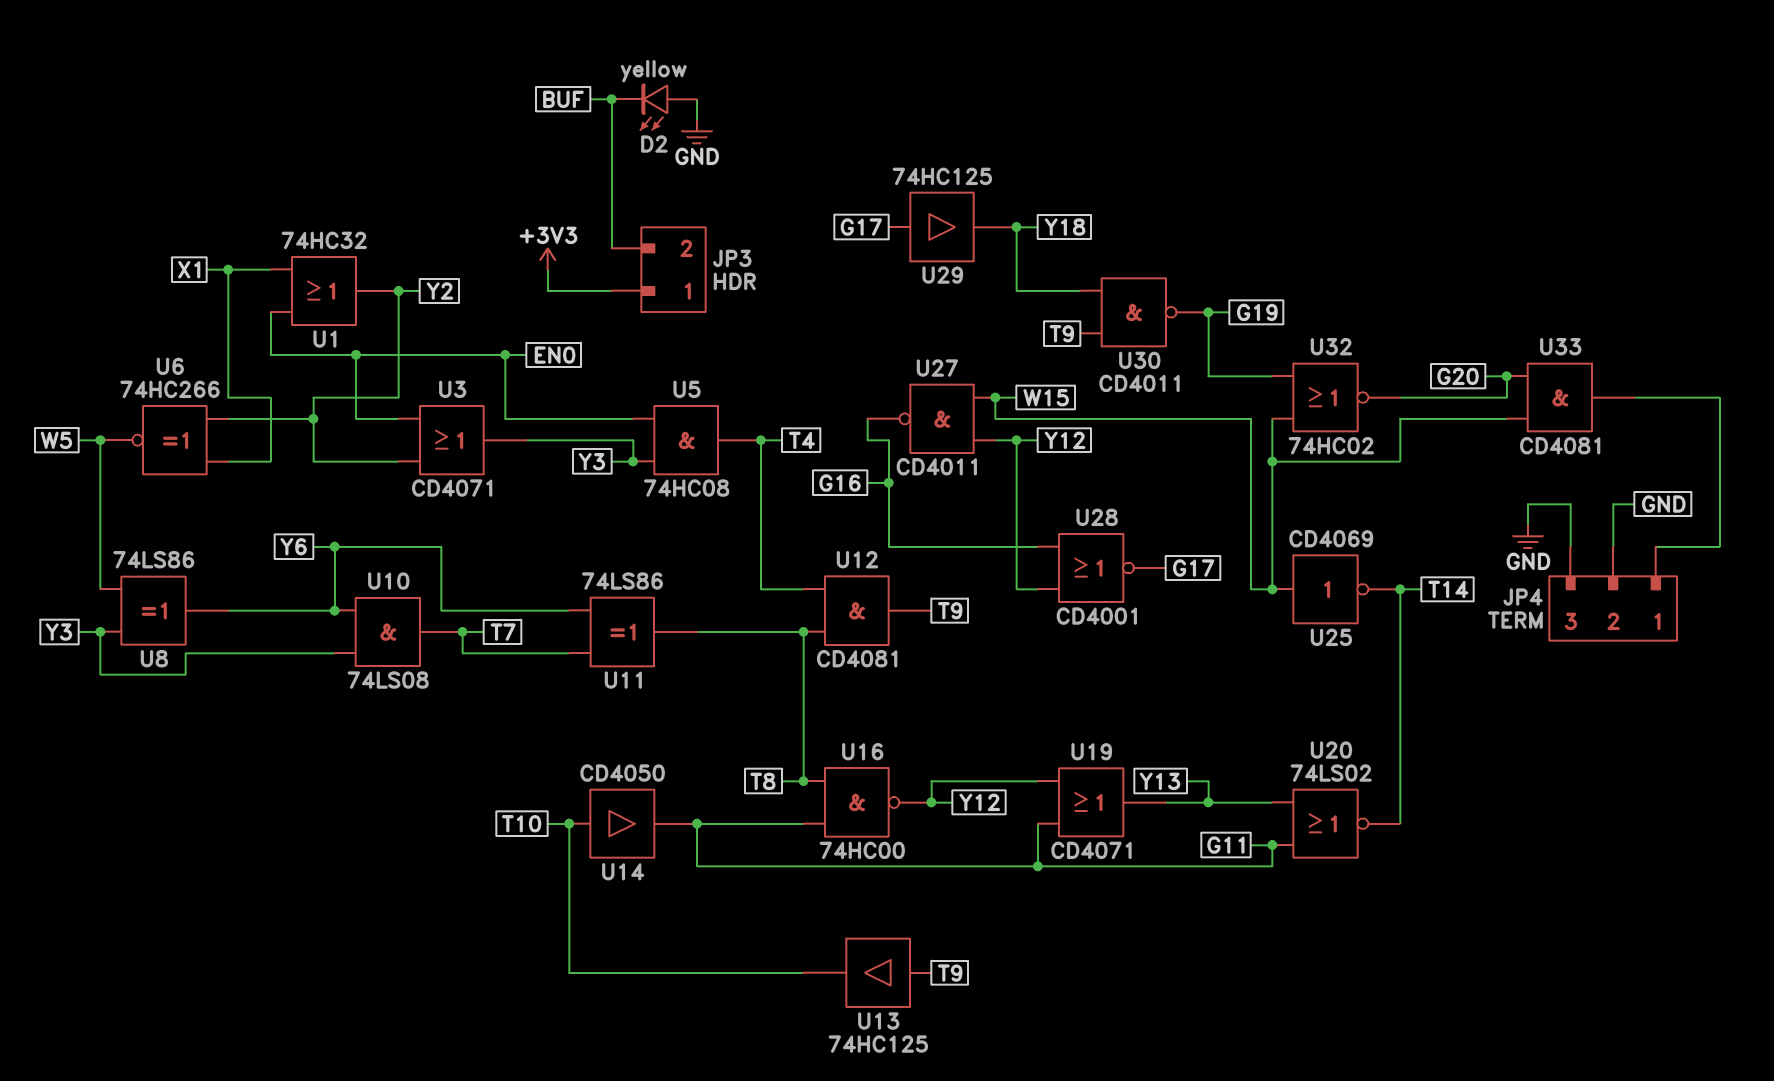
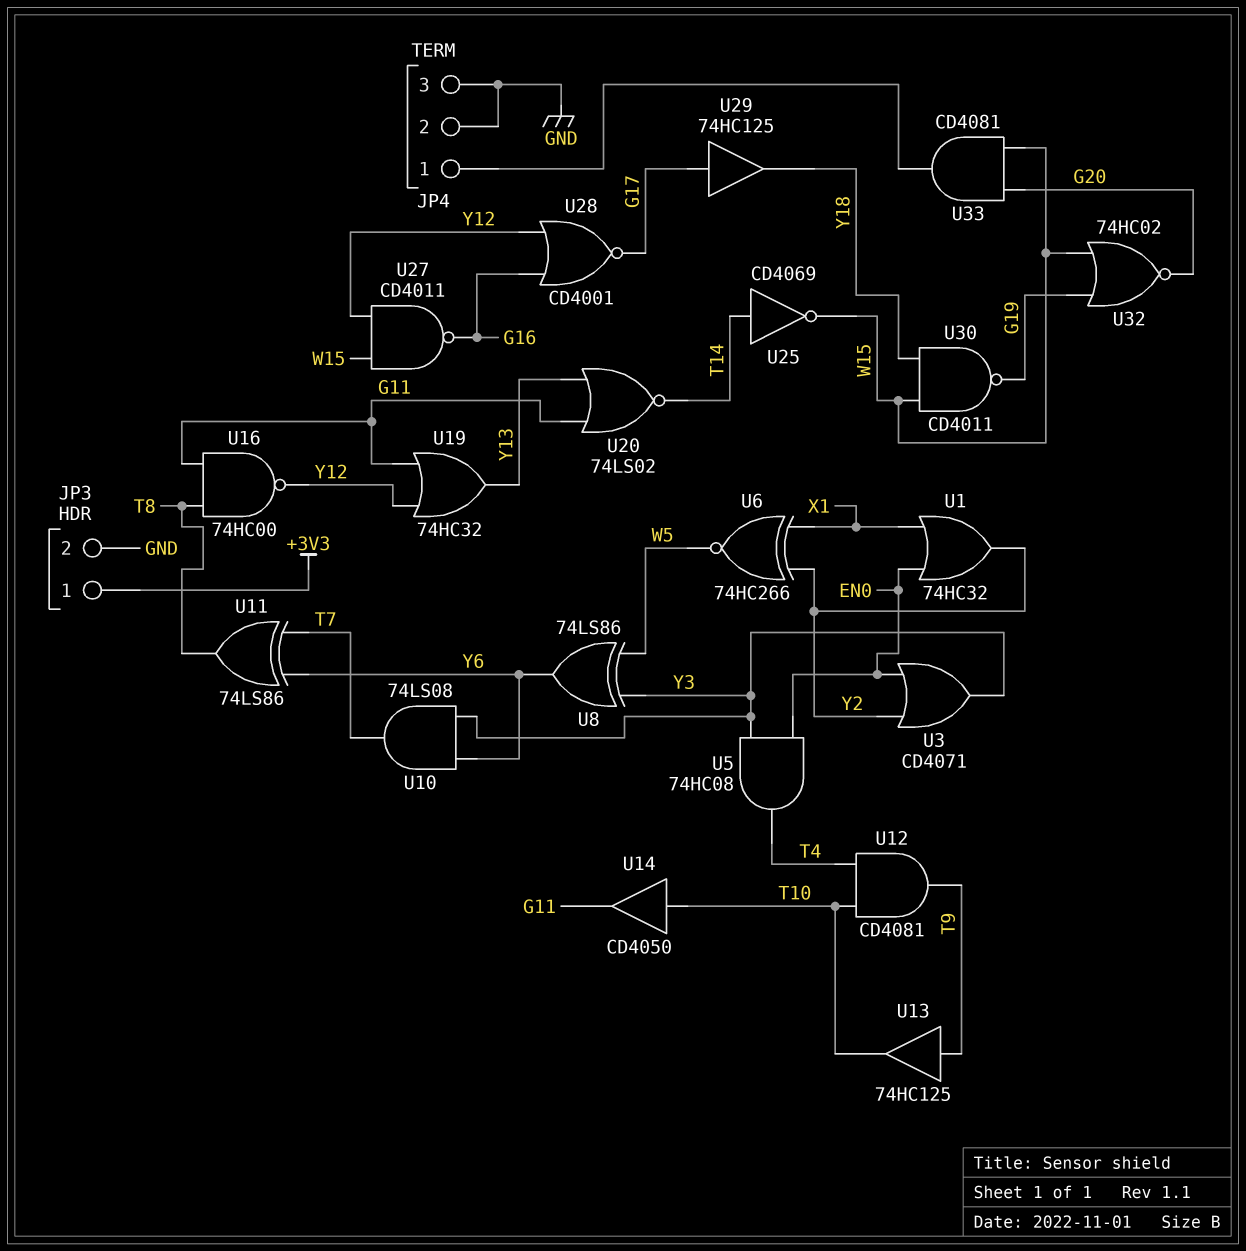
D2: LED yellow (A GND, K BUF) -> none
JP3 pin 2: BUF -> GND
U12: AND CD4081 (in T4, in T8, out T9) -> AND CD4081 (in T4, in T10, out T9)
U19: OR CD4071 (in G11, in Y12, out Y13) -> OR 74HC32 (in G11, in Y12, out Y13)
U25: NOT CD4069 (in W15, out T14) -> NOT CD4069 (in T14, out W15)
U30: NAND CD4011 (in T9, in Y18, out G19) -> NAND CD4011 (in W15, in Y18, out G19)

